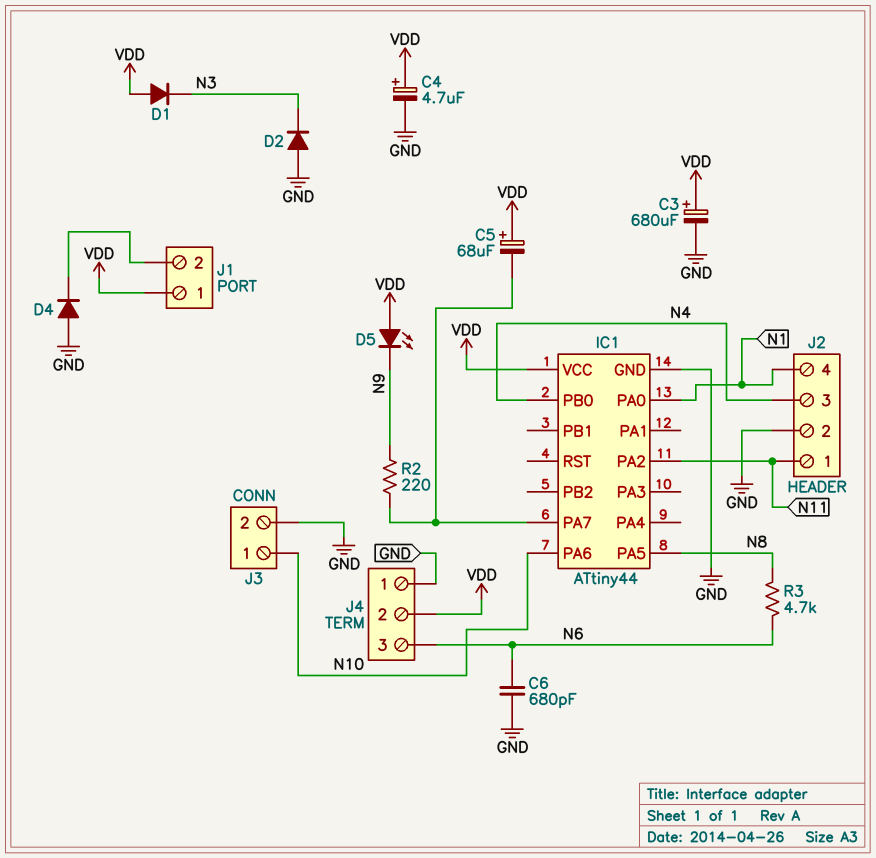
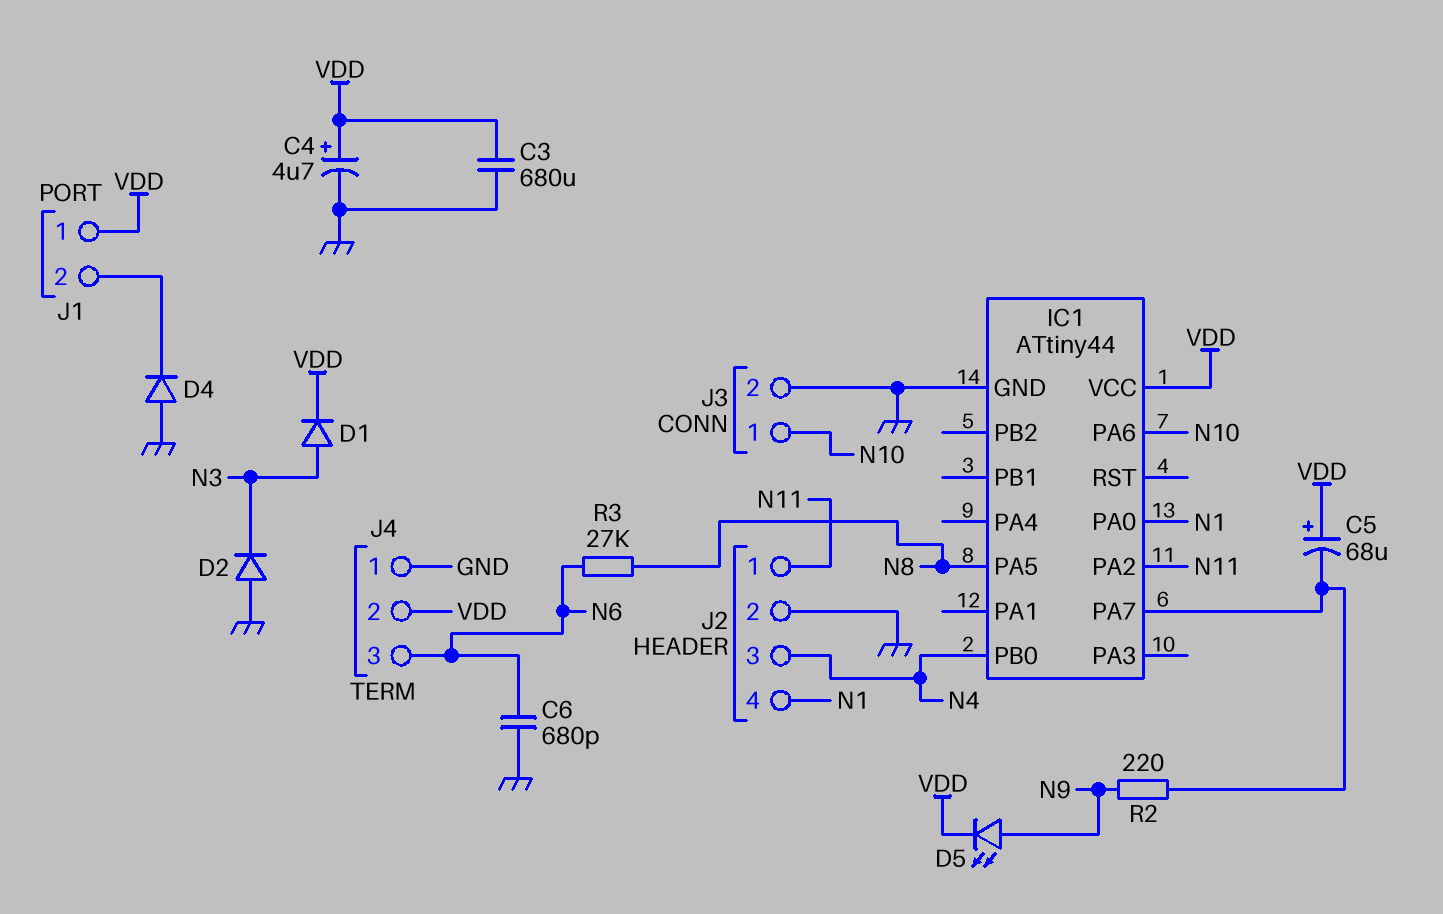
C3: 680uF (plus VDD, minus GND) -> 680uF (GND, VDD)
D1: diode (A VDD, K N3) -> diode (A N3, K VDD)
D5: LED (A VDD, K N9) -> LED (A N9, K VDD)
R3: 4.7k (N6, N8) -> 27k (N6, N8)

